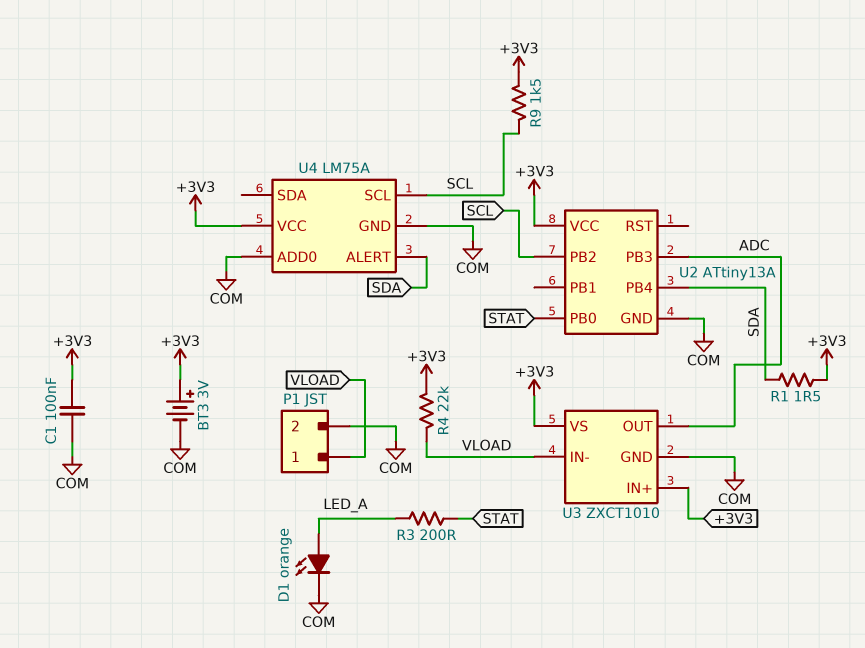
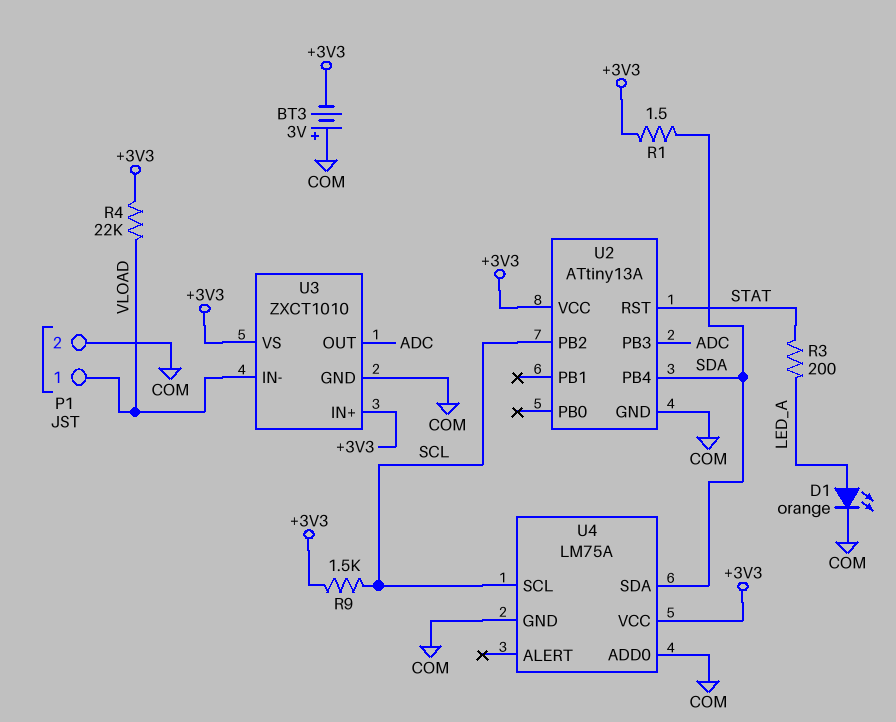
BT3: 3V (plus +3V3, minus COM) -> 3V (plus COM, minus +3V3)
C1: 100nF (+3V3, COM) -> none
U2 pin PB0: STAT -> none
U2 pin RST: none -> STAT
U4 pin ALERT: SDA -> none
U4 pin SDA: none -> SDA

